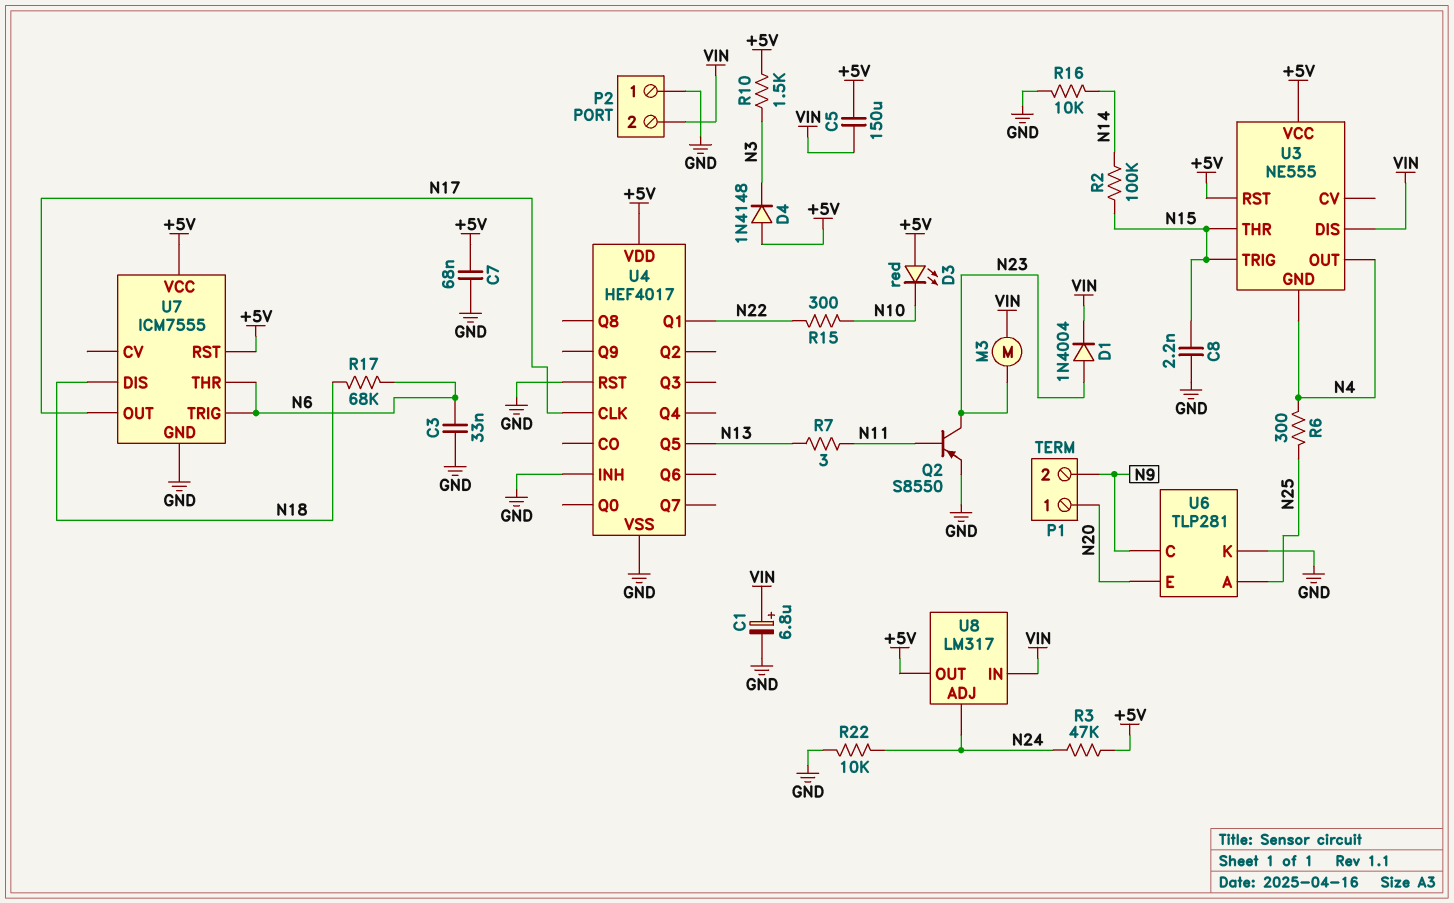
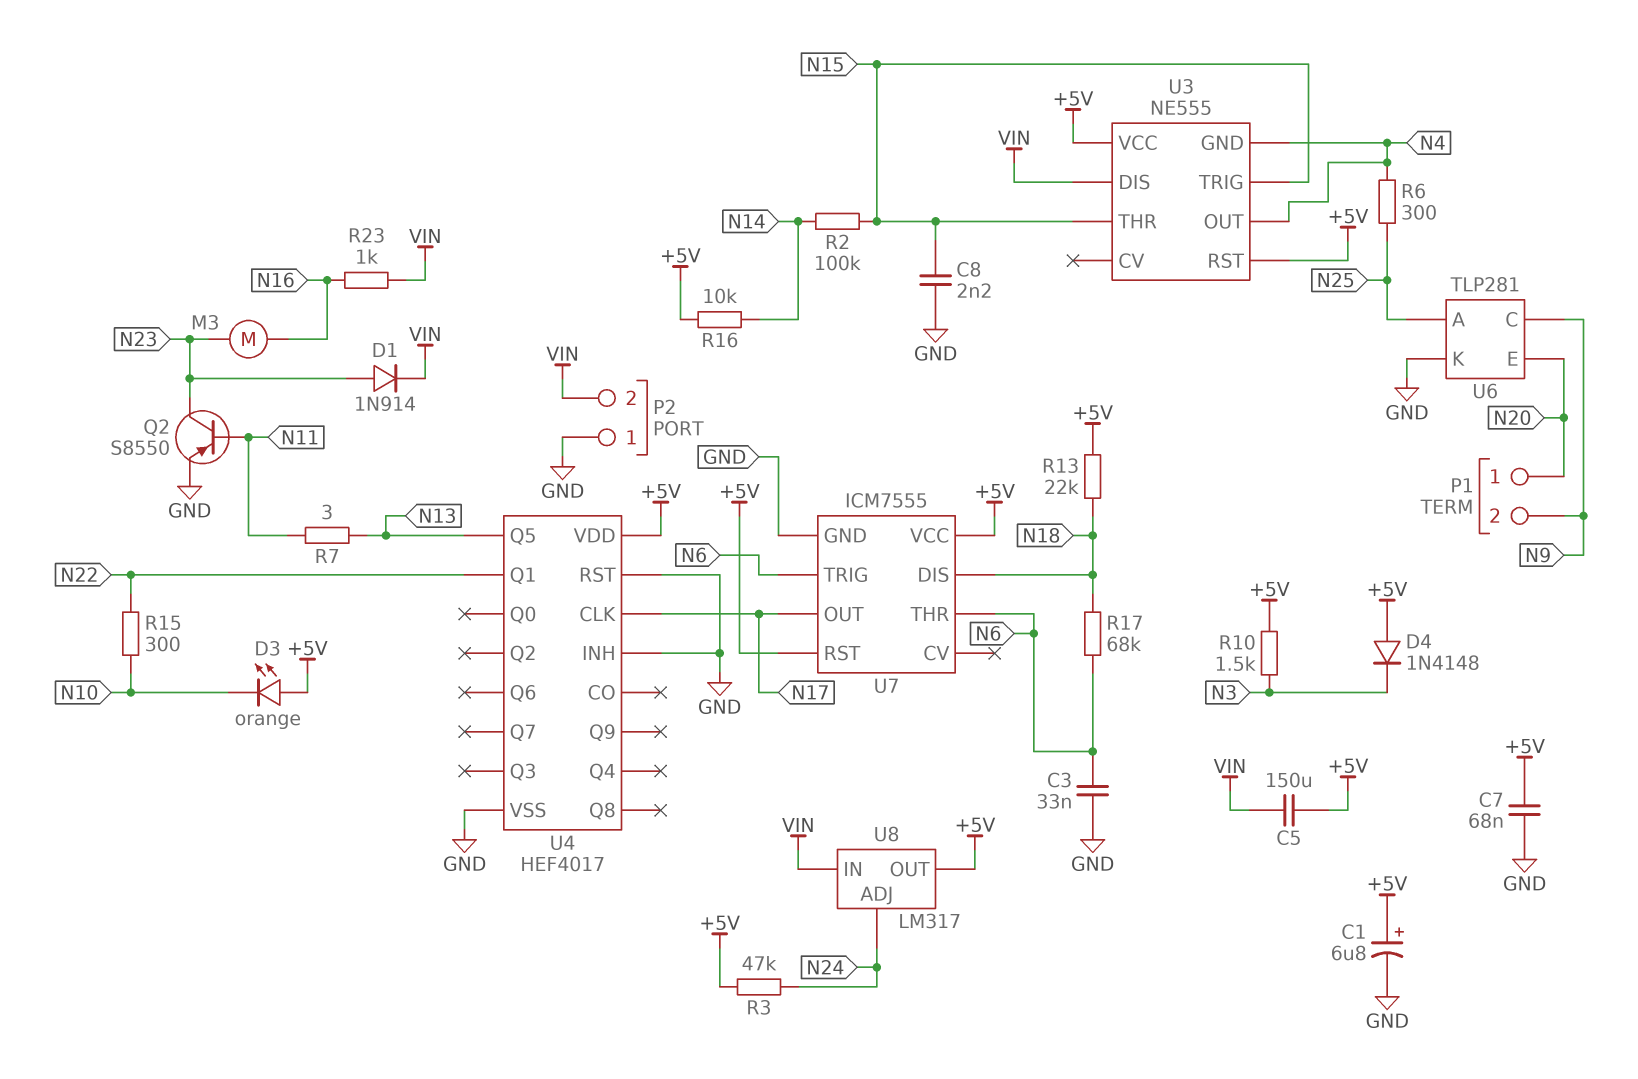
C1: 6.8uF (plus VIN, minus GND) -> 6.8uF (plus +5V, minus GND)
D1: diode 1N4004 (A N23, K VIN) -> diode 1N914 (A N23, K VIN)
D3: LED red (A +5V, K N10) -> LED orange (A +5V, K N10)
M3: motor (N23, VIN) -> motor (N16, N23)
R13: none -> 22k (+5V, N18)
R16: 10k (GND, N14) -> 10k (+5V, N14)
R22: 10k (GND, N24) -> none
R23: none -> 1k (N16, VIN)

